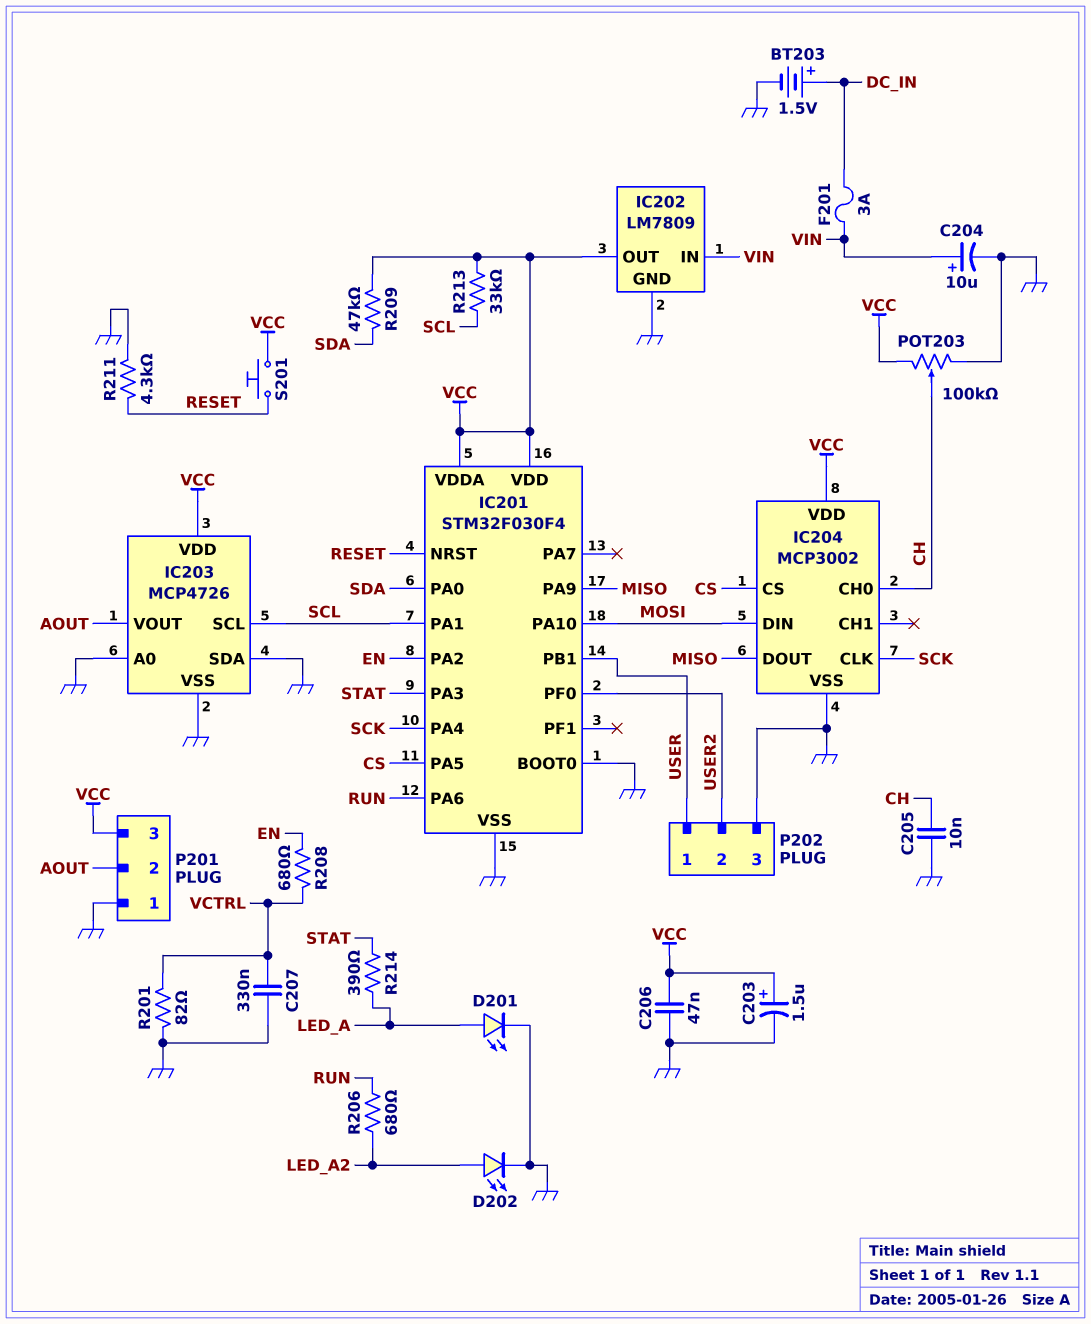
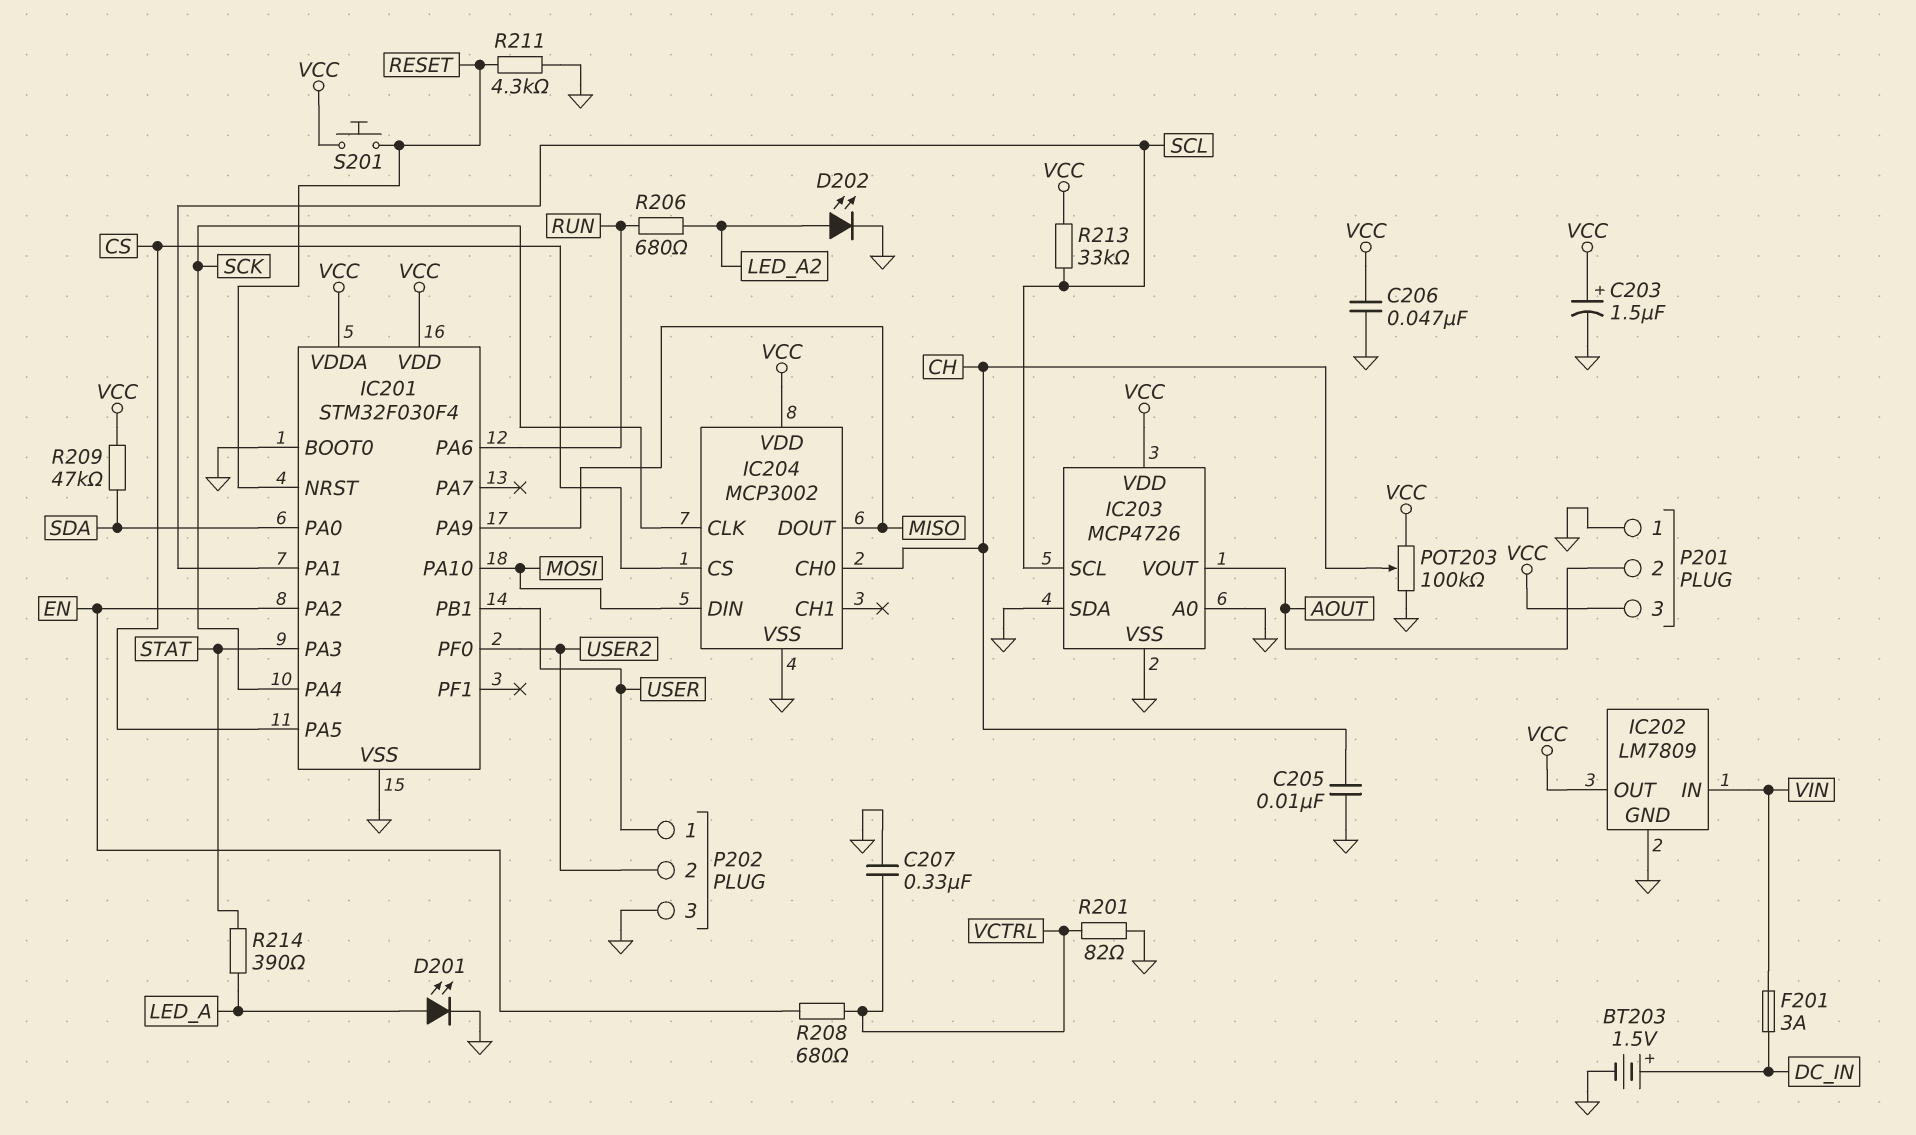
C204: 10uF (plus VIN, minus GND) -> none

